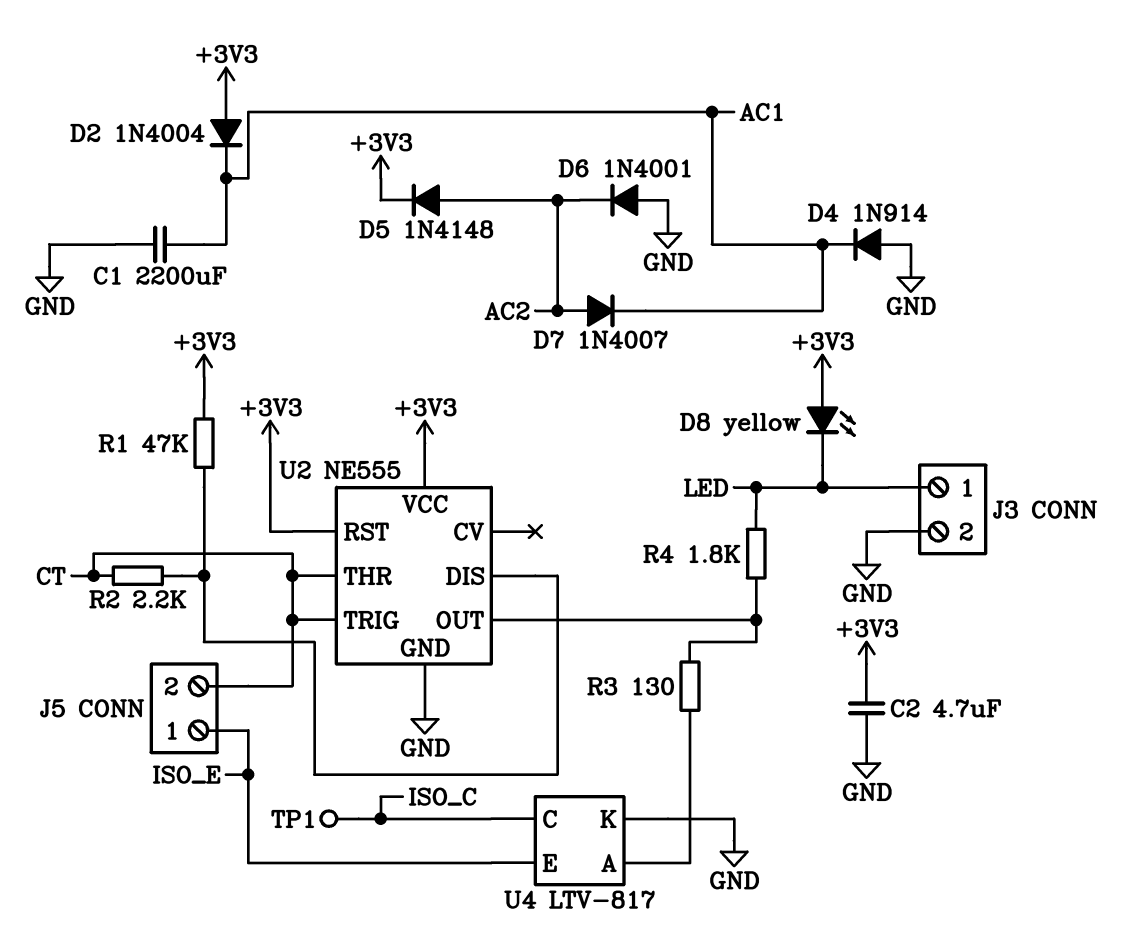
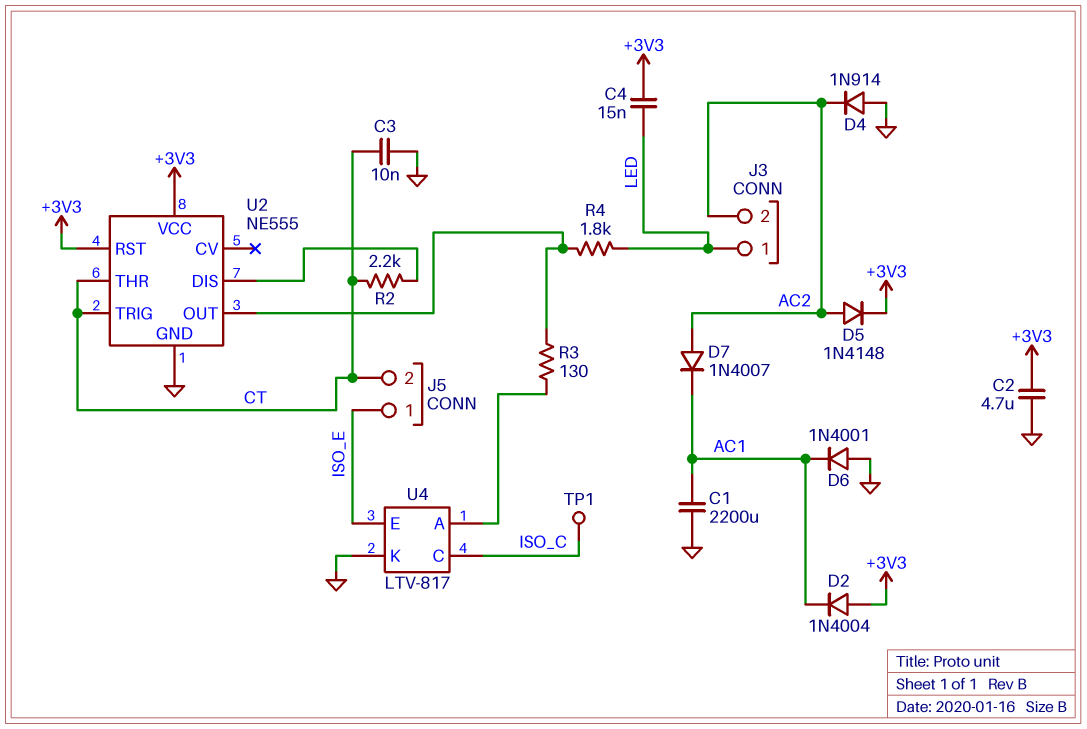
C3: none -> 10nF (CT, GND)
C4: none -> 15nF (+3V3, LED)
D4: diode 1N914 (A GND, K AC1) -> diode 1N914 (A GND, K AC2)
D6: diode 1N4001 (A GND, K AC2) -> diode 1N4001 (A GND, K AC1)
D8: LED yellow (A +3V3, K LED) -> none
J3 pin 2: GND -> AC2
R1: 47k (+3V3, U2/DIS) -> none

